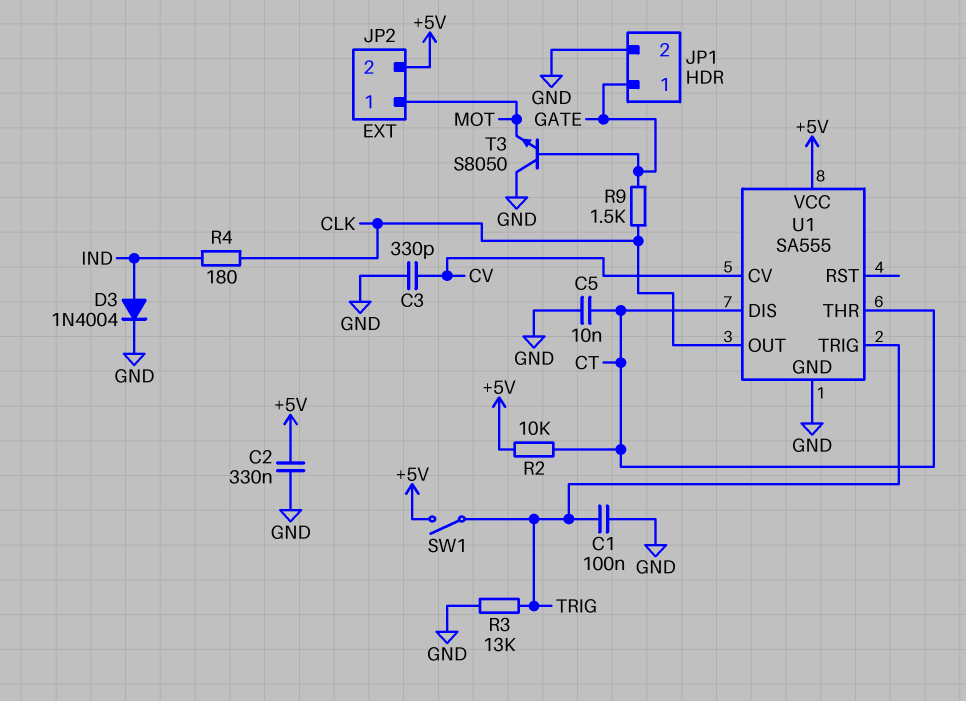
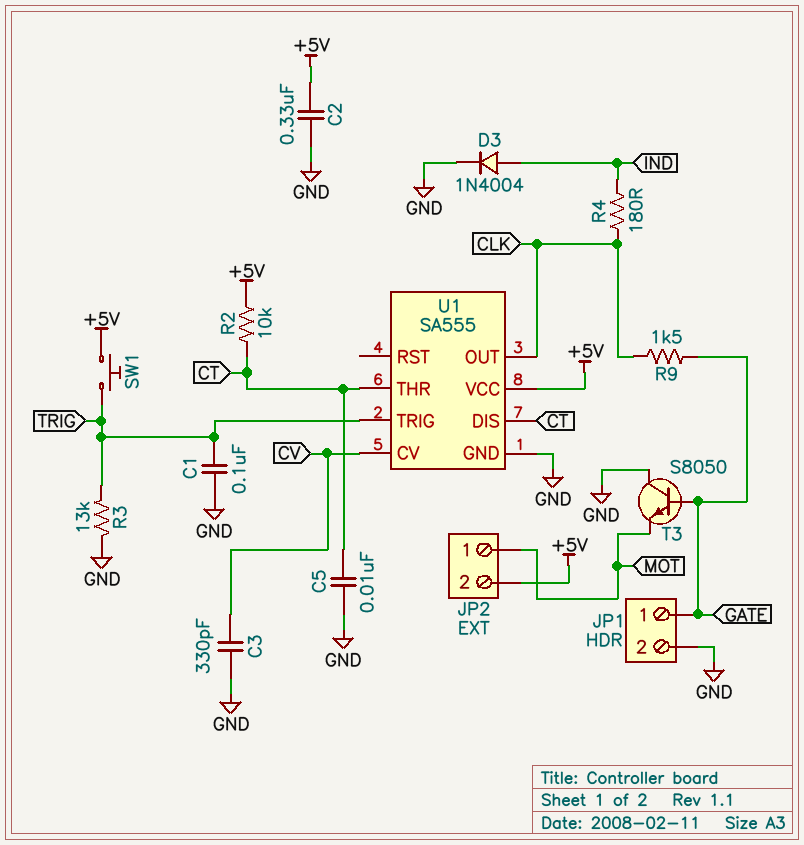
SW1: switch (+5V, TRIG) -> button (+5V, TRIG)

